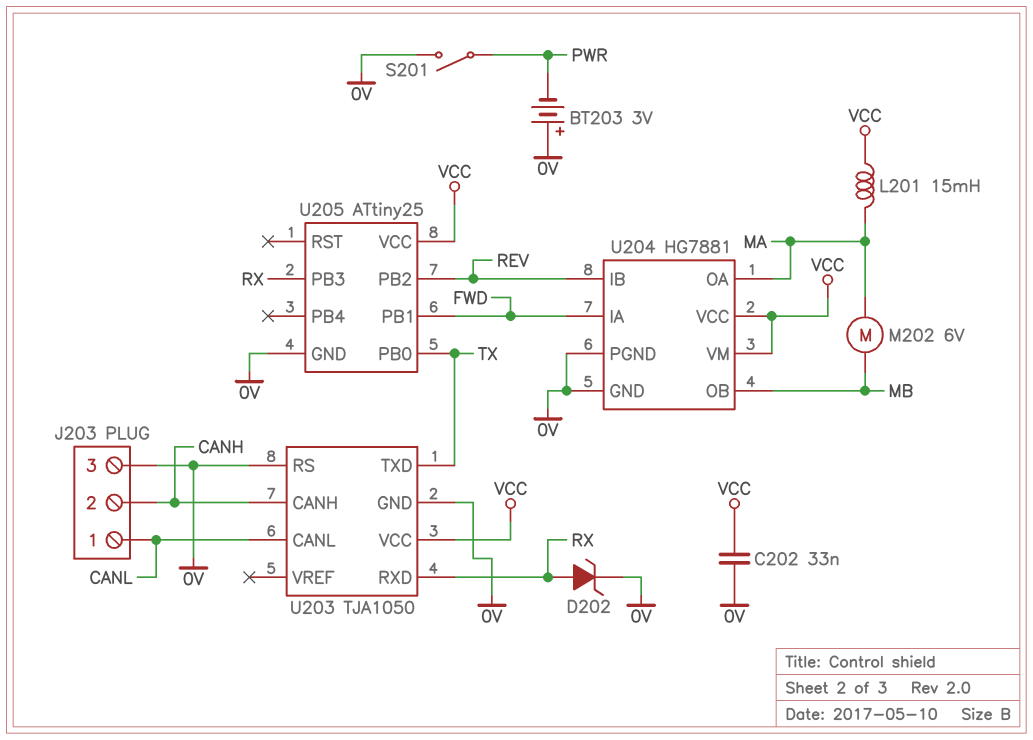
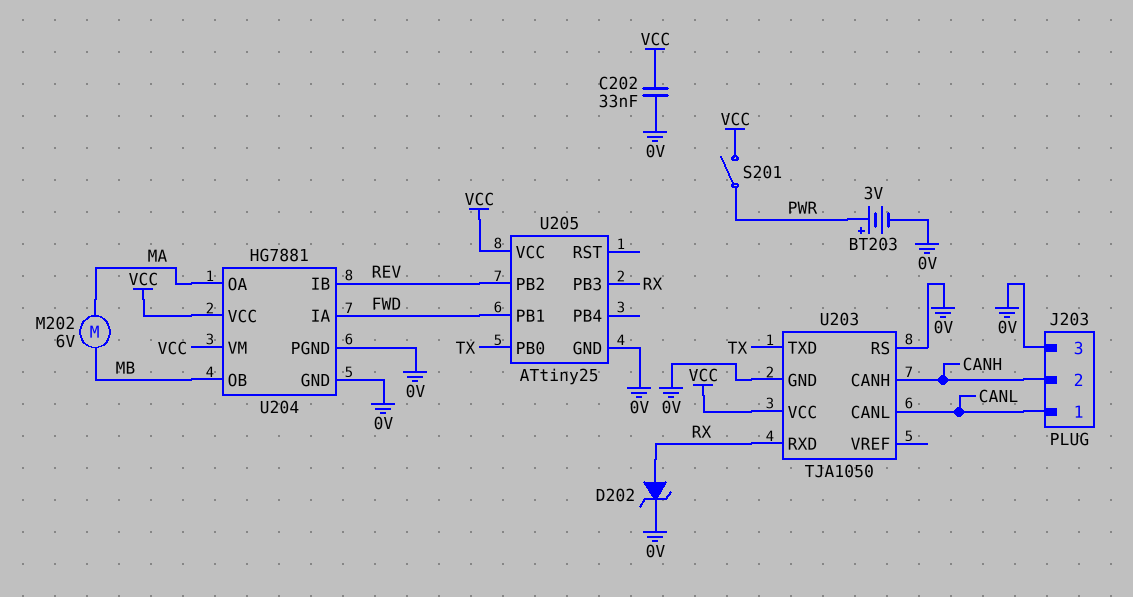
BT203: 3V (plus 0V, minus PWR) -> 3V (plus PWR, minus 0V)
L201: 15mH (MA, VCC) -> none
S201: switch (0V, PWR) -> switch (PWR, VCC)

